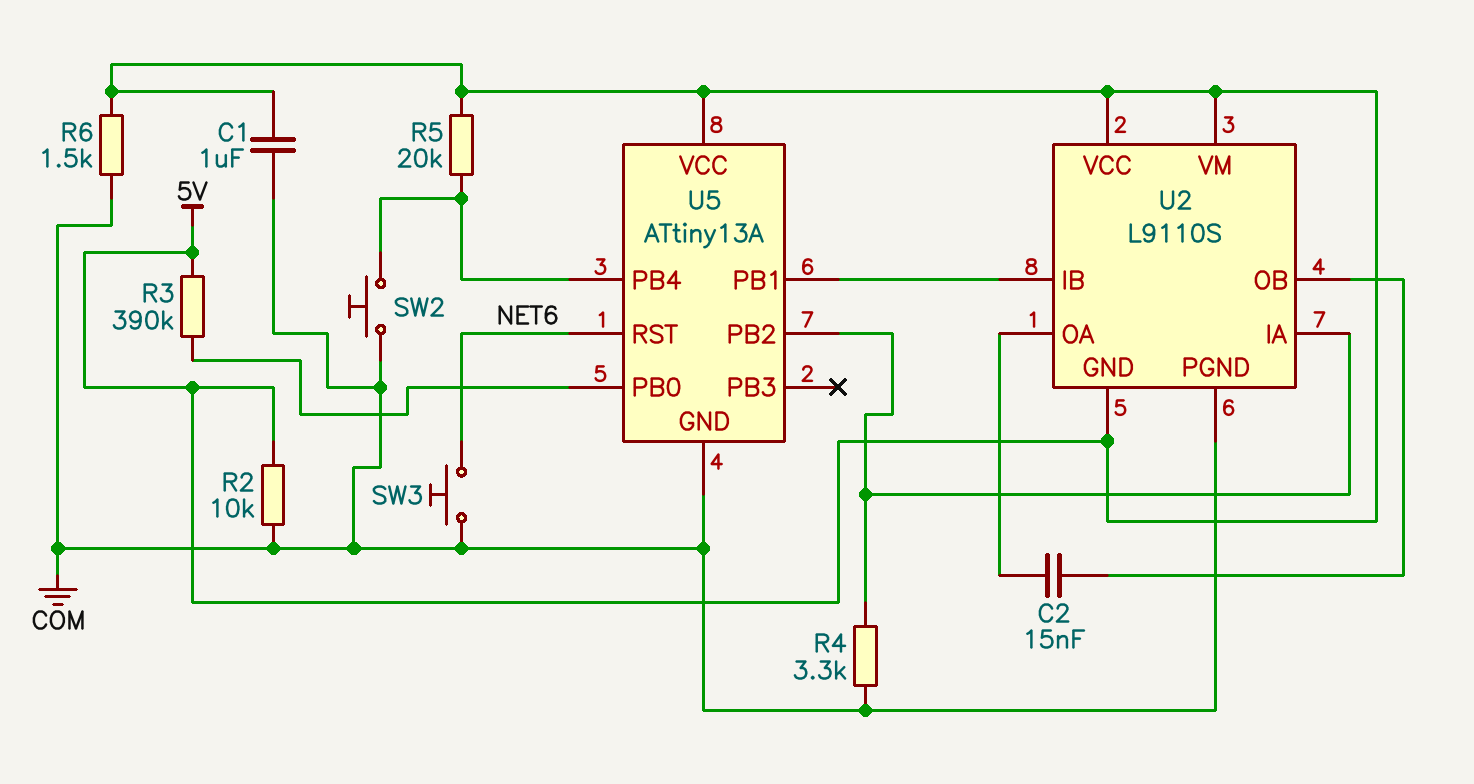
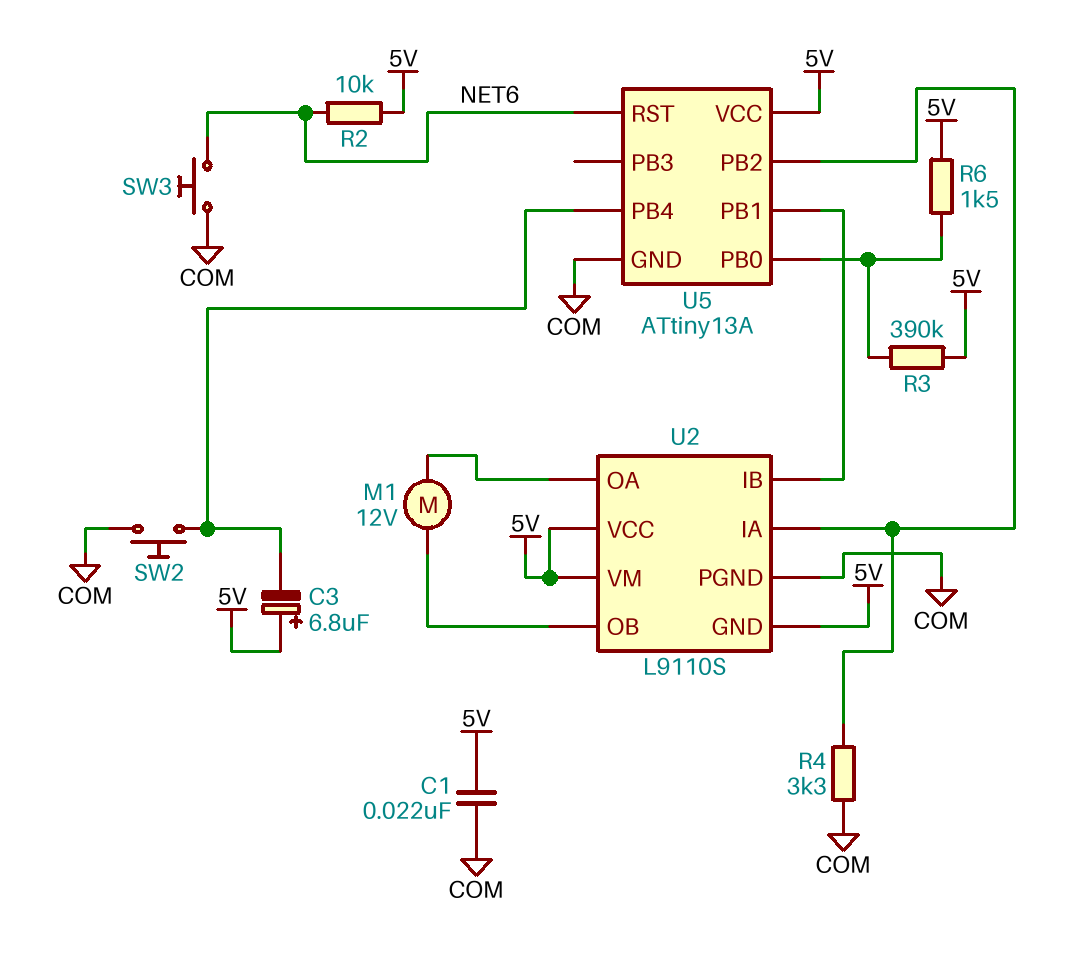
C1: 1uF (5V, COM) -> 22nF (5V, COM)
C2: 15nF (U2/OA, U2/OB) -> none
C3: none -> 6.8uF (plus 5V, minus U5/PB4)
M1: none -> motor 12V (U2/OA, U2/OB)
R2: 10k (5V, COM) -> 10k (5V, NET6)
R5: 20k (5V, U5/PB4) -> none
R6: 1.5k (5V, COM) -> 1.5k (5V, U5/PB0)

